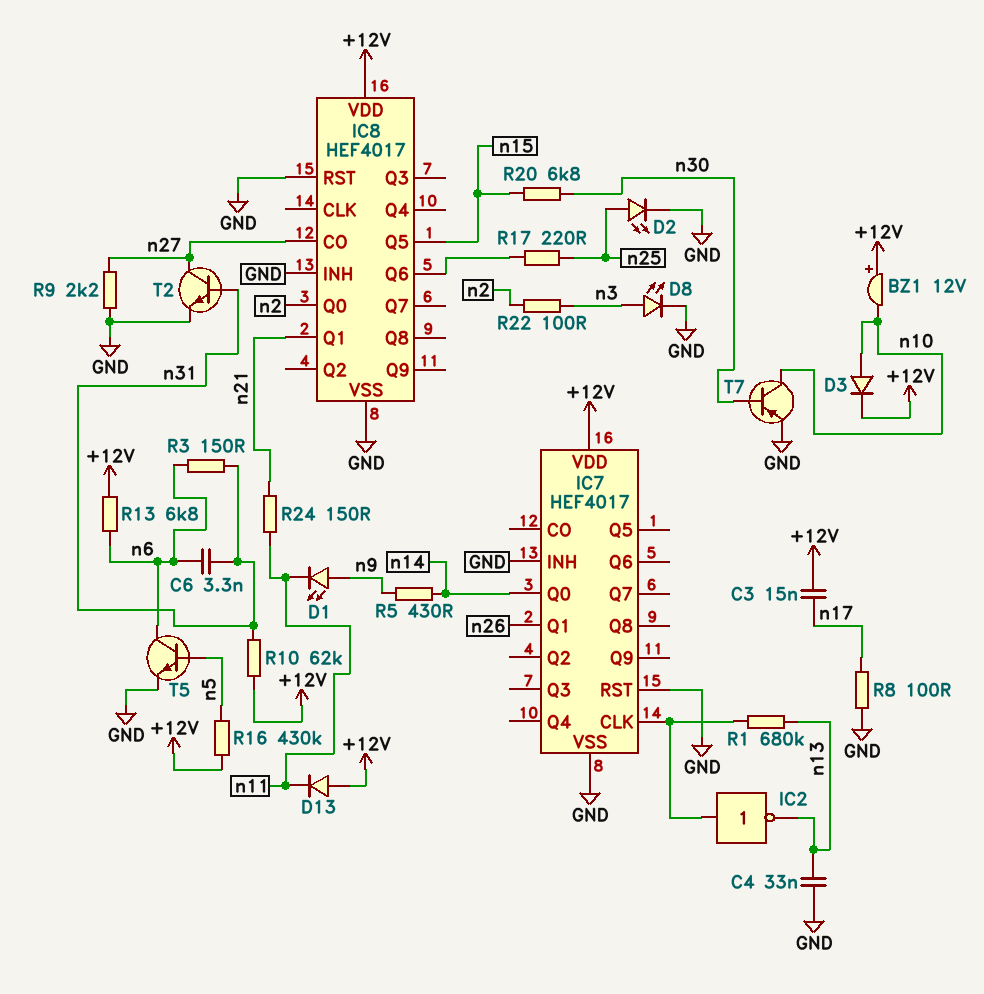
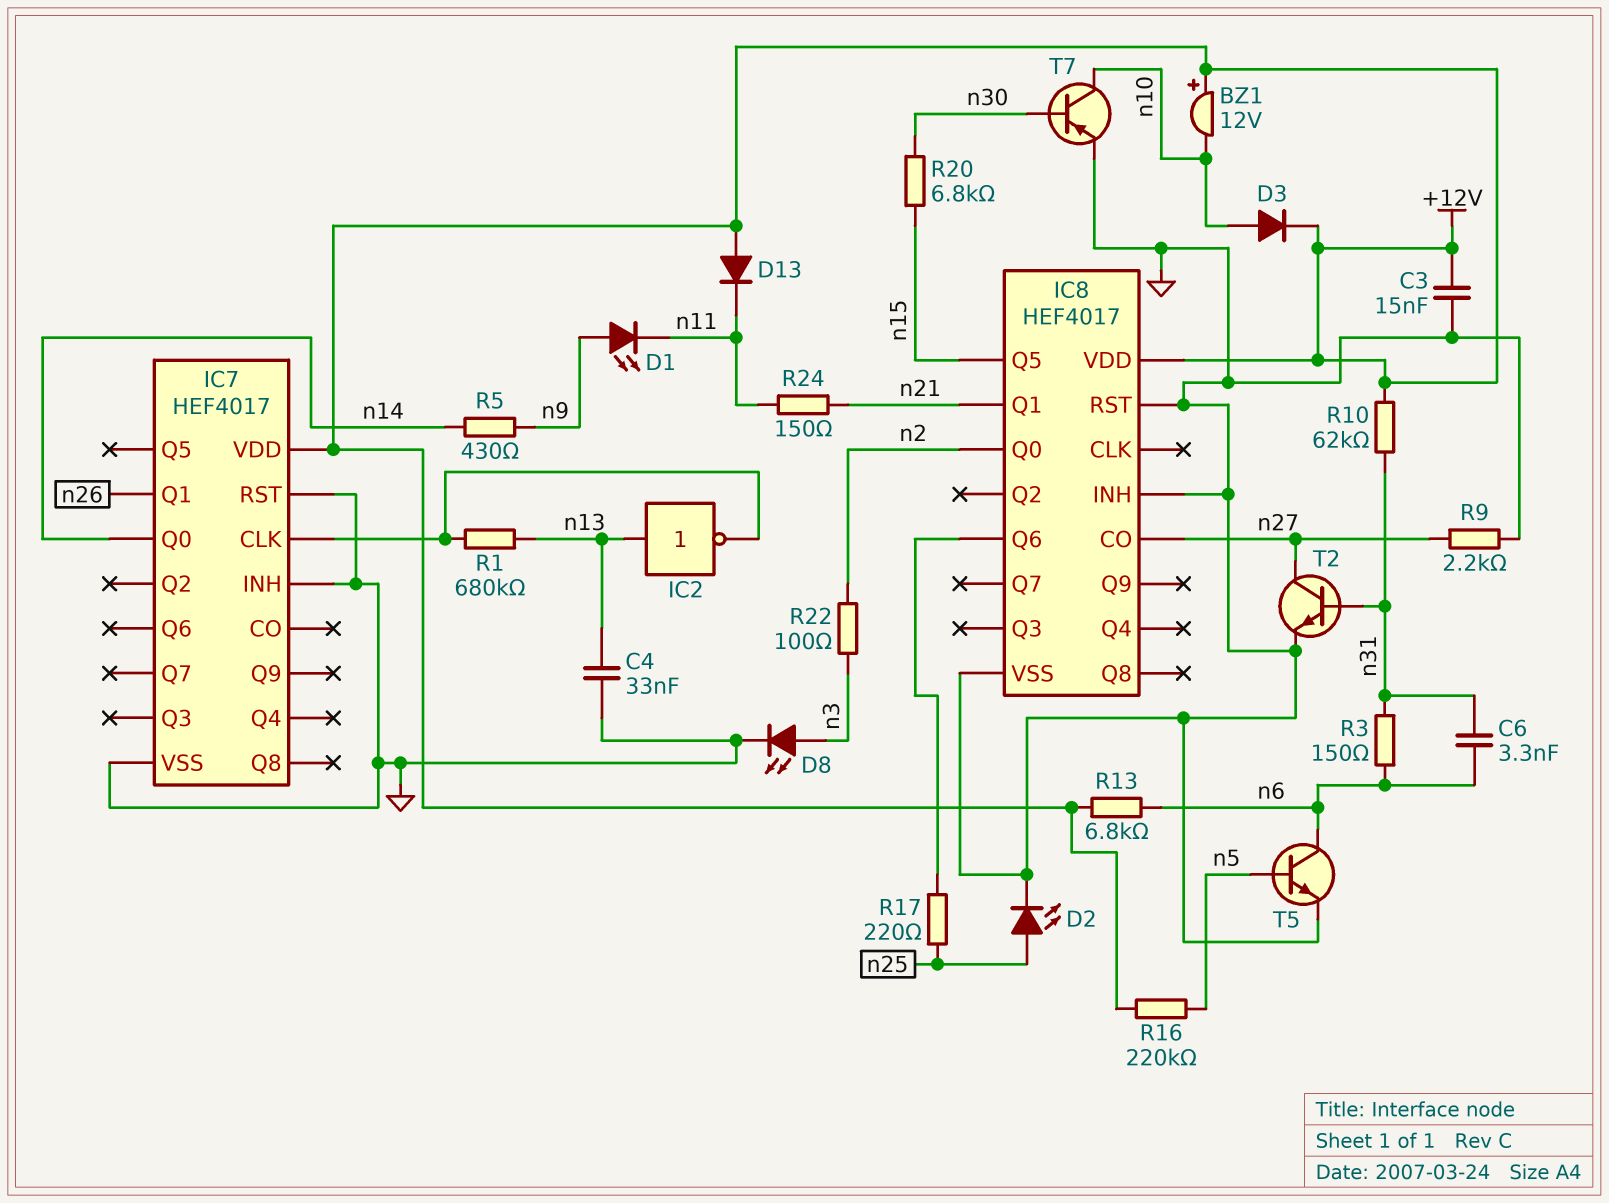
C3: 15nF (+12V, n17) -> 15nF (+12V, GND)
IC2: NOT (in IC7/CLK, out n13) -> NOT (in n13, out IC7/CLK)
R8: 100 (GND, n17) -> none
R16: 430k (+12V, n5) -> 220k (+12V, n5)

